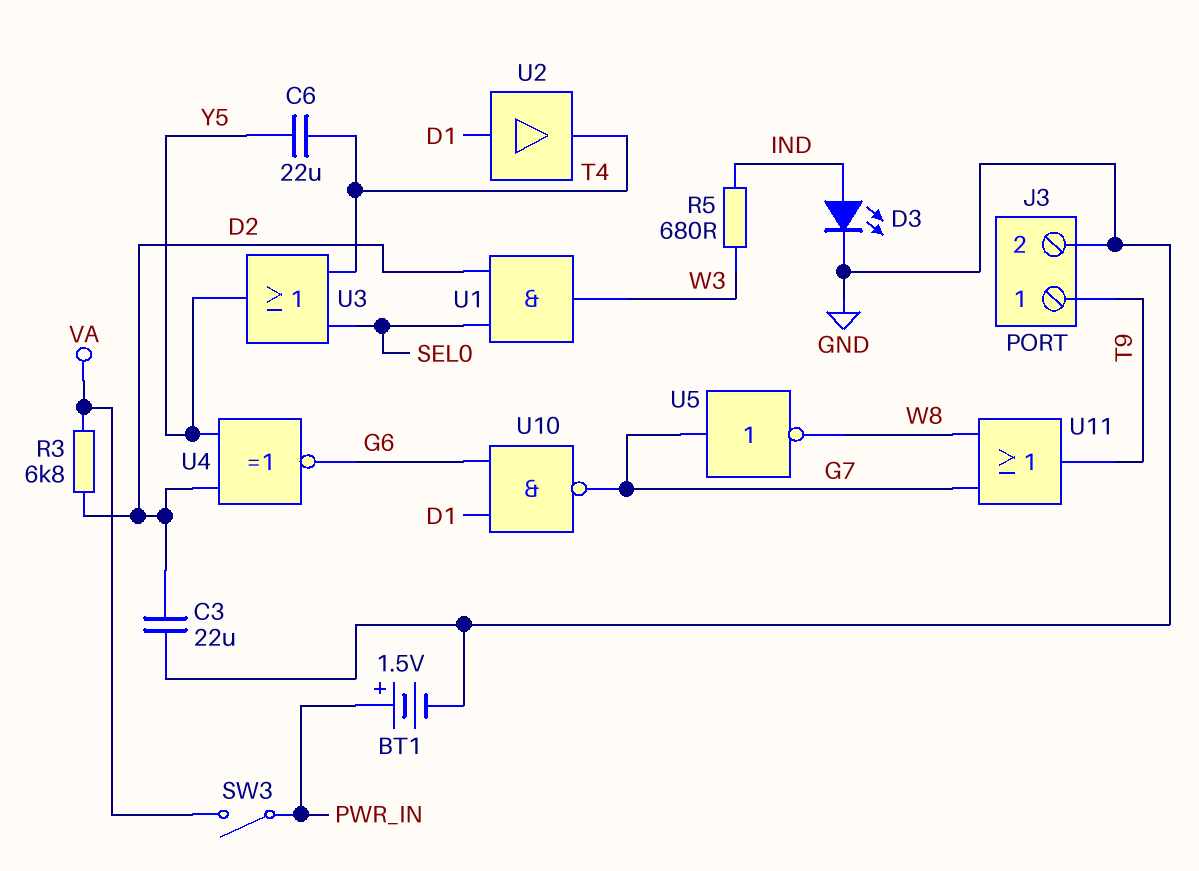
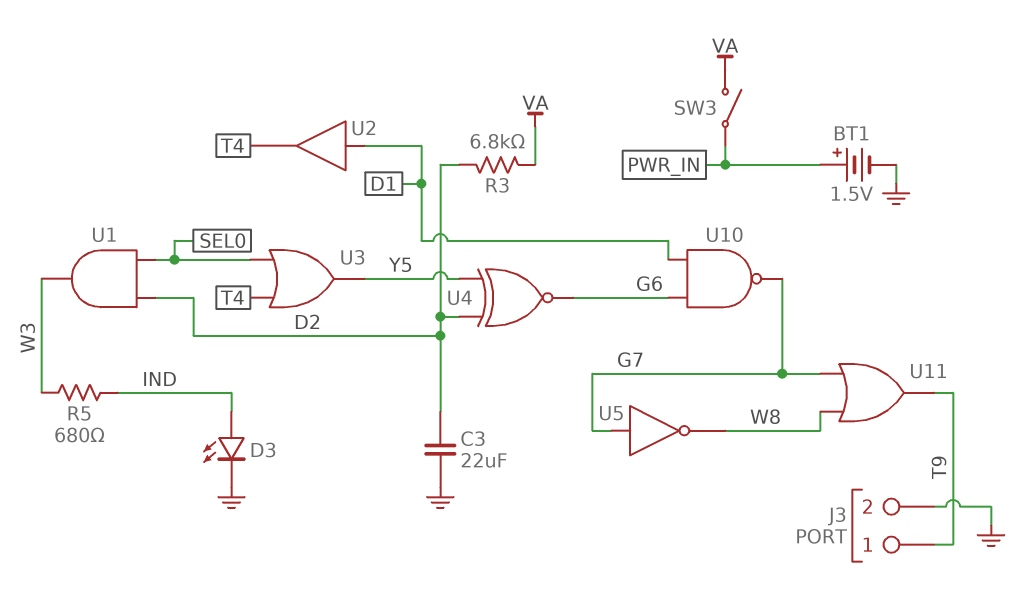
C6: 22uF (T4, Y5) -> none

